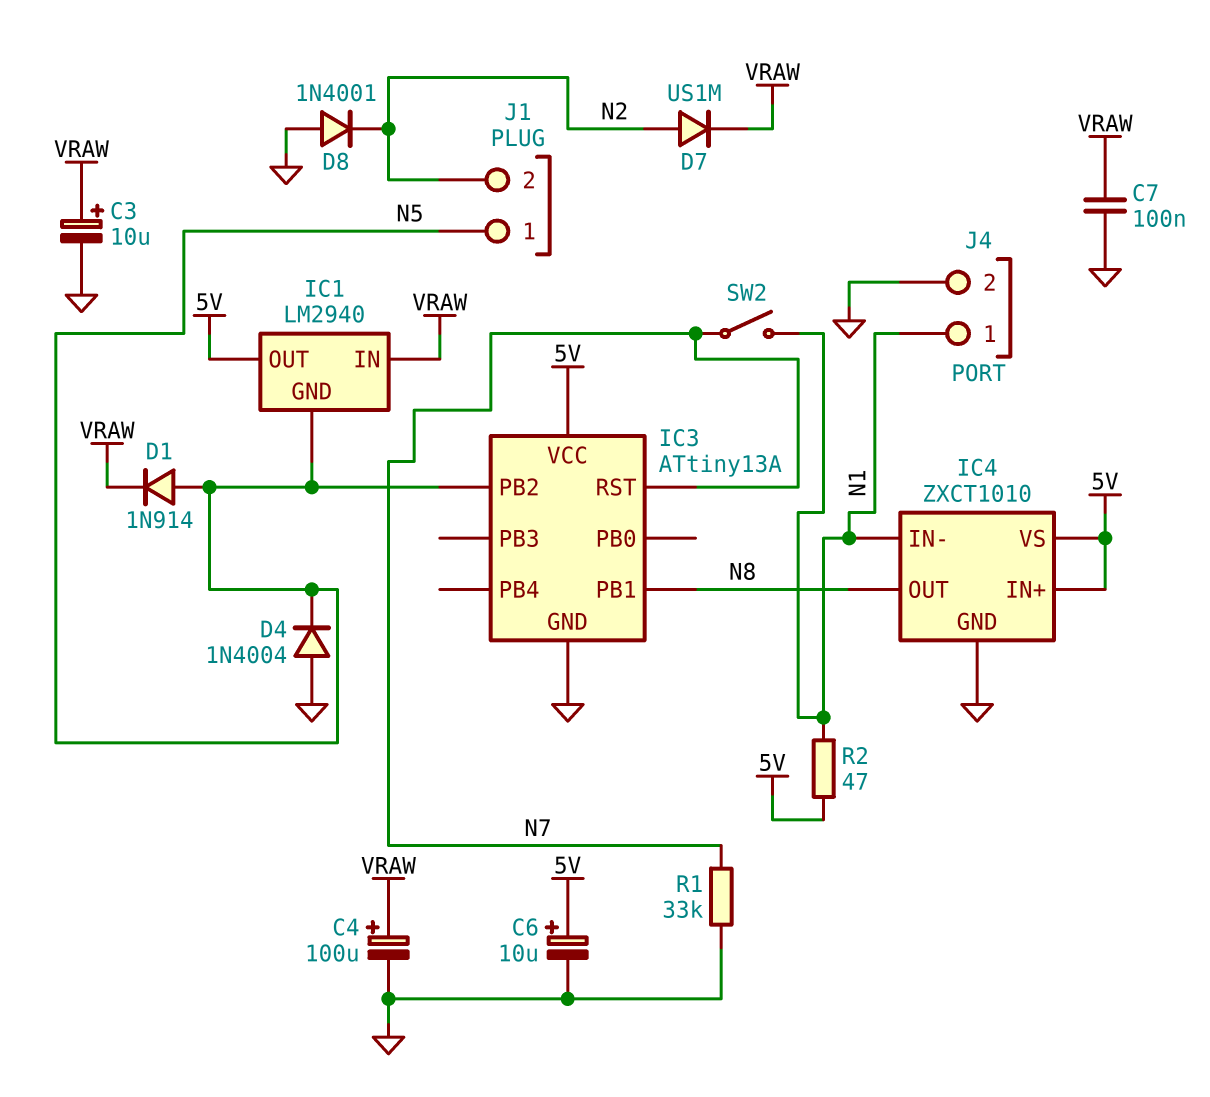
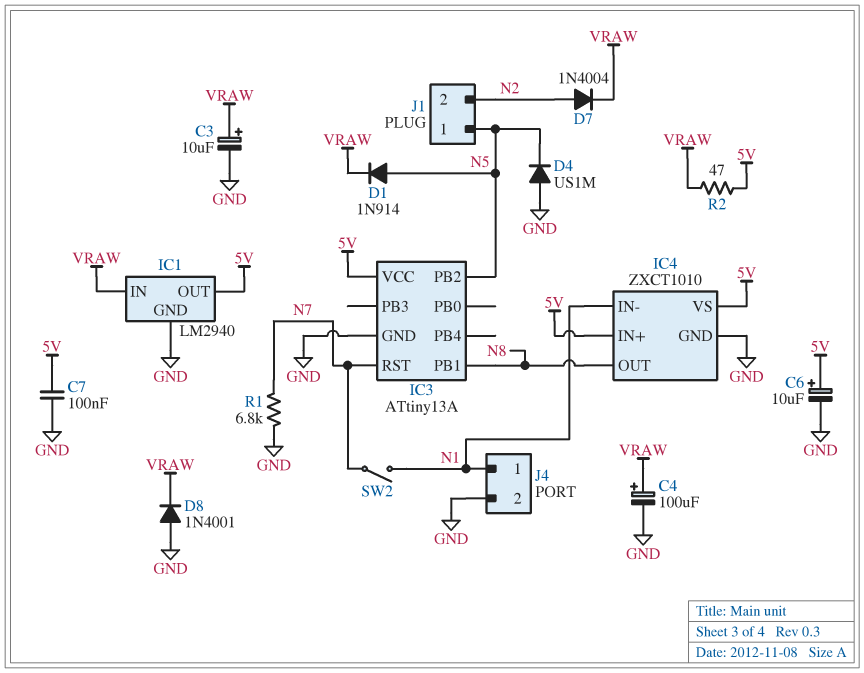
C7: 100nF (GND, VRAW) -> 100nF (5V, GND)
D4: diode 1N4004 (A GND, K N5) -> diode US1M (A GND, K N5)
D7: diode US1M (A N2, K VRAW) -> diode 1N4004 (A N2, K VRAW)
D8: diode 1N4001 (A GND, K N2) -> diode 1N4001 (A GND, K VRAW)
IC1 pin GND: N5 -> GND
R1: 33k (GND, N7) -> 6.8k (GND, N7)
R2: 47 (5V, N1) -> 47 (5V, VRAW)

